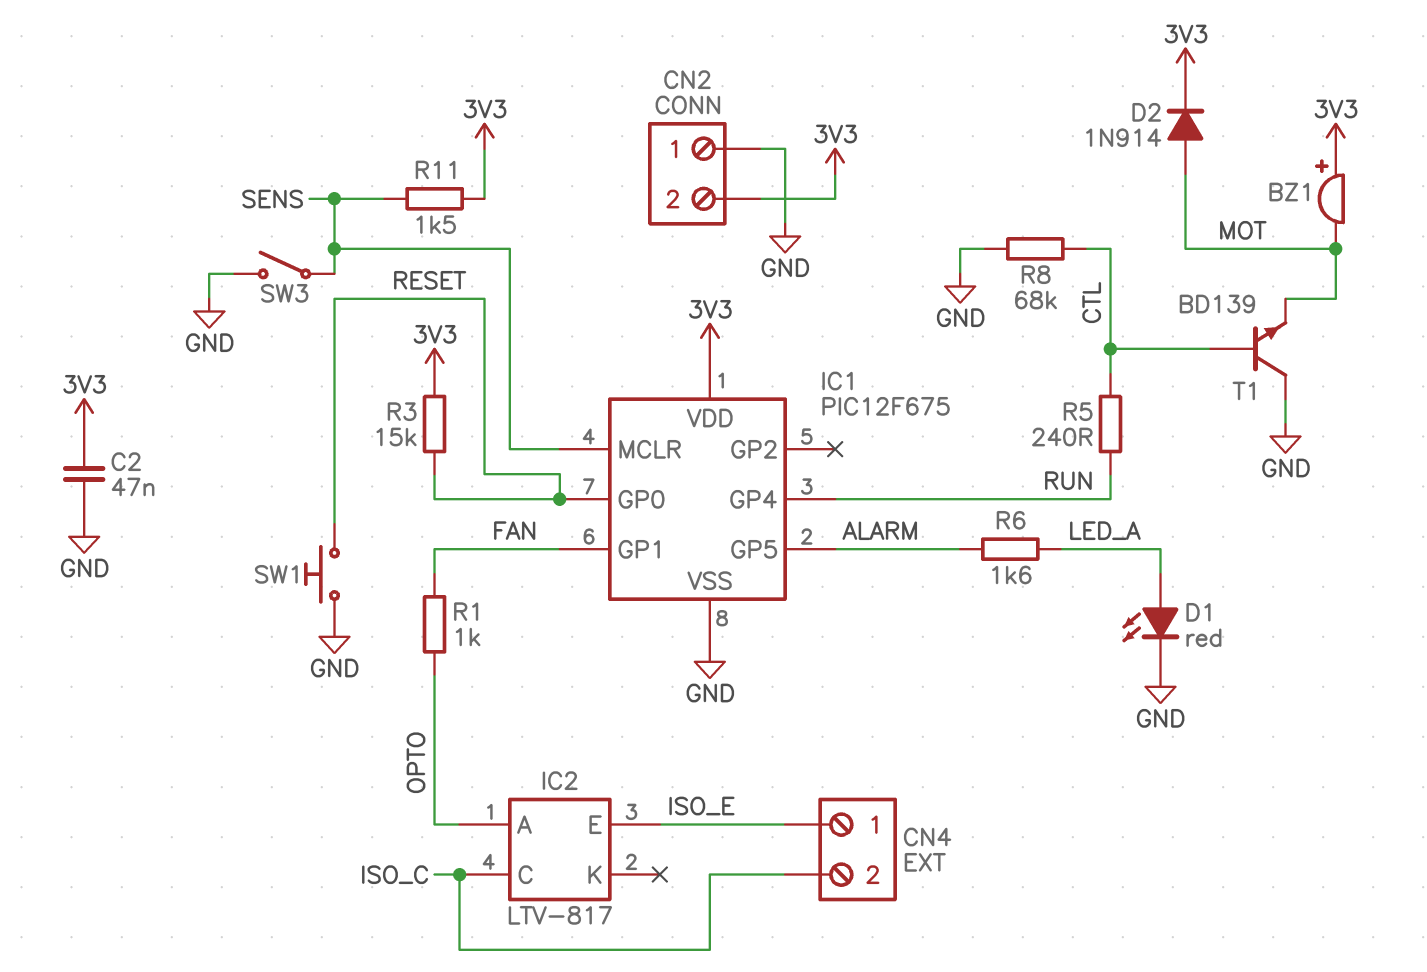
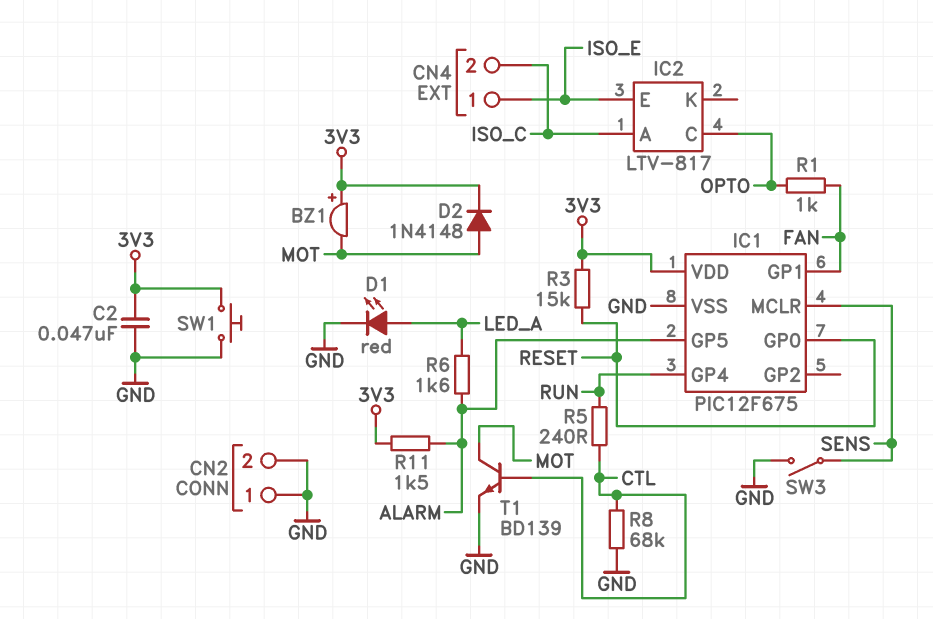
CN2 pin 2: 3V3 -> GND
D2: diode 1N914 (A MOT, K 3V3) -> diode 1N4148 (A MOT, K 3V3)
IC2 pin A: OPTO -> ISO_C
IC2 pin C: ISO_C -> OPTO
R11: 1.5k (3V3, SENS) -> 1.5k (3V3, ALARM)
SW1: button (GND, RESET) -> button (3V3, GND)
T1: NPN BD139 (B CTL, C GND, E MOT) -> NPN BD139 (B CTL, C MOT, E GND)

